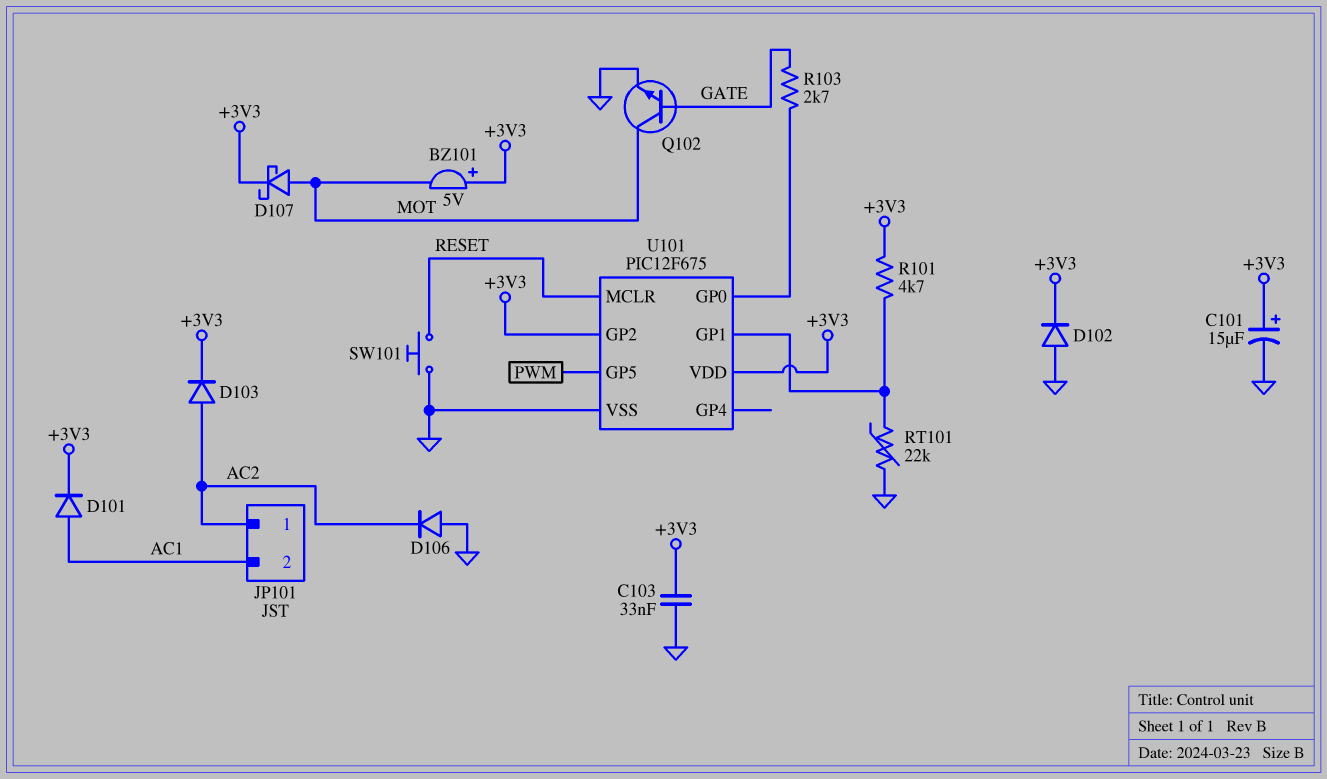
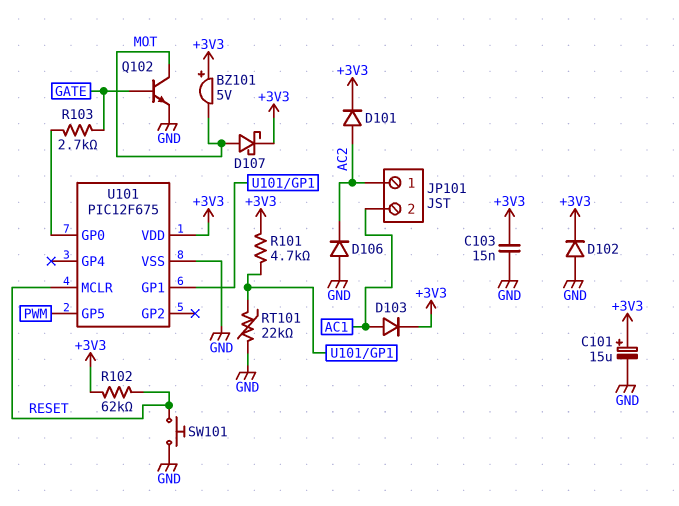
C103: 33nF (+3V3, GND) -> 15nF (+3V3, GND)
D101: diode (A AC1, K +3V3) -> diode (A AC2, K +3V3)
D103: diode (A AC2, K +3V3) -> diode (A AC1, K +3V3)
R102: none -> 62k (+3V3, RESET)
U101 pin GP2: +3V3 -> none

